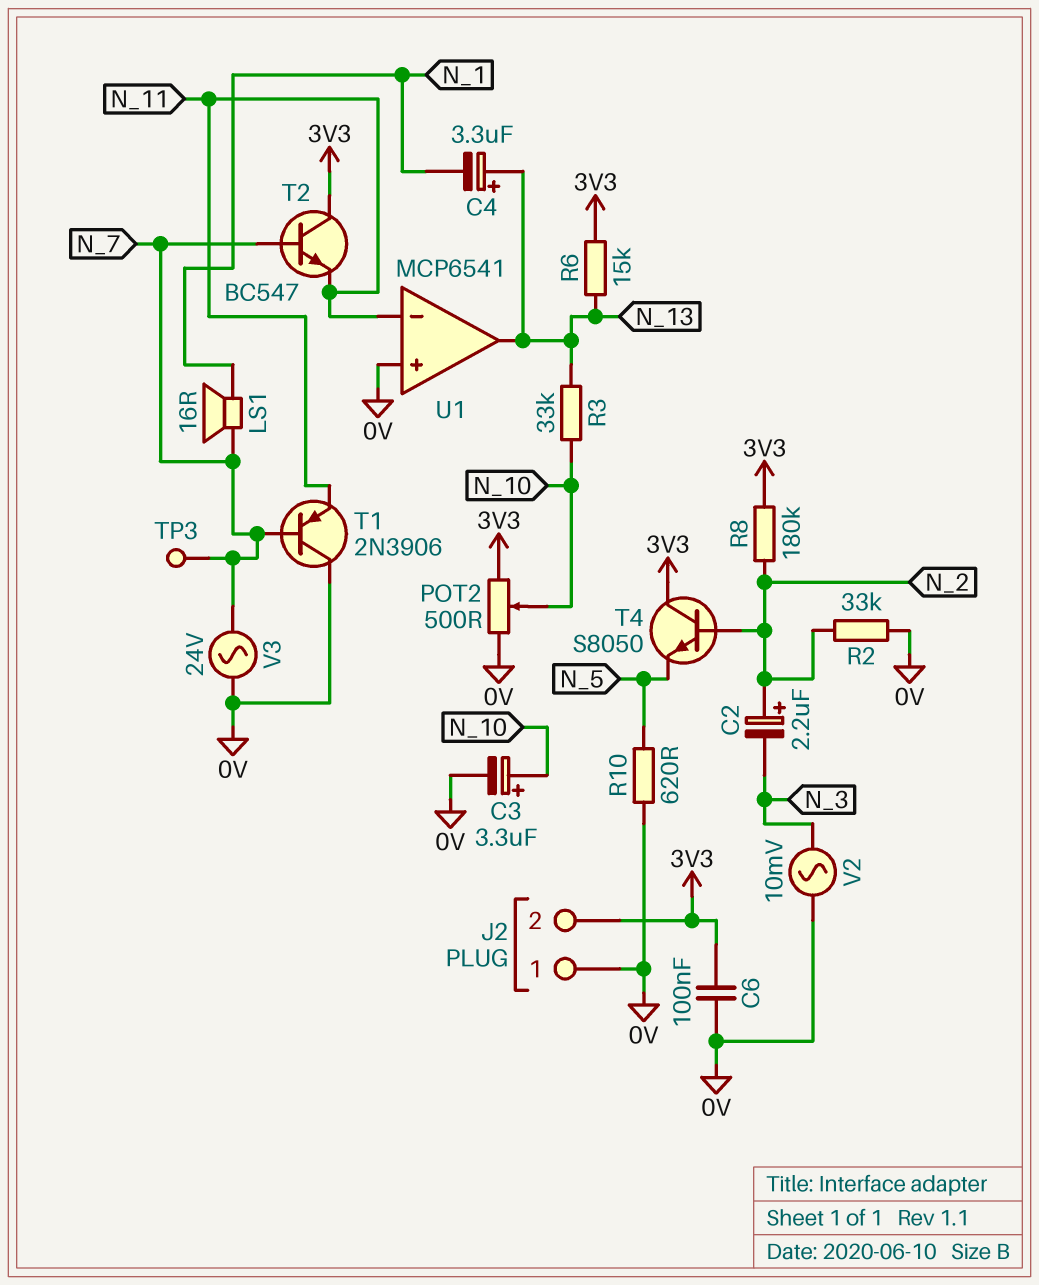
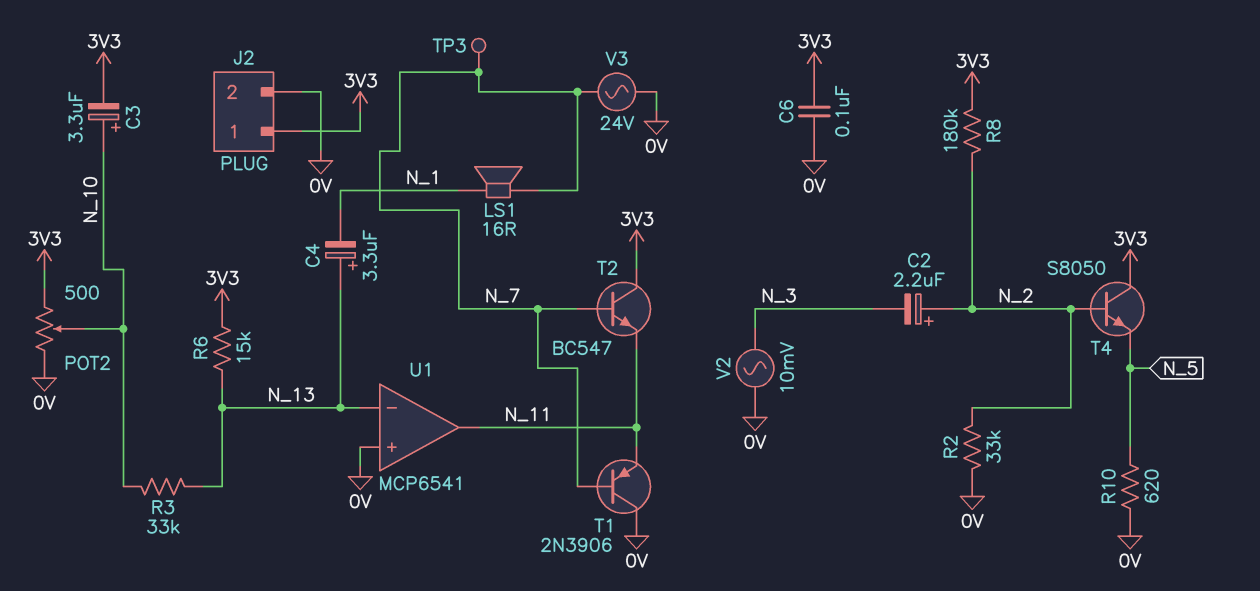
C3: 3.3uF (plus N_10, minus 0V) -> 3.3uF (plus N_10, minus 3V3)
J2 pin 1: 0V -> 3V3
J2 pin 2: 3V3 -> 0V
U1 pin in-: N_11 -> N_13
U1 pin out: N_13 -> N_11

